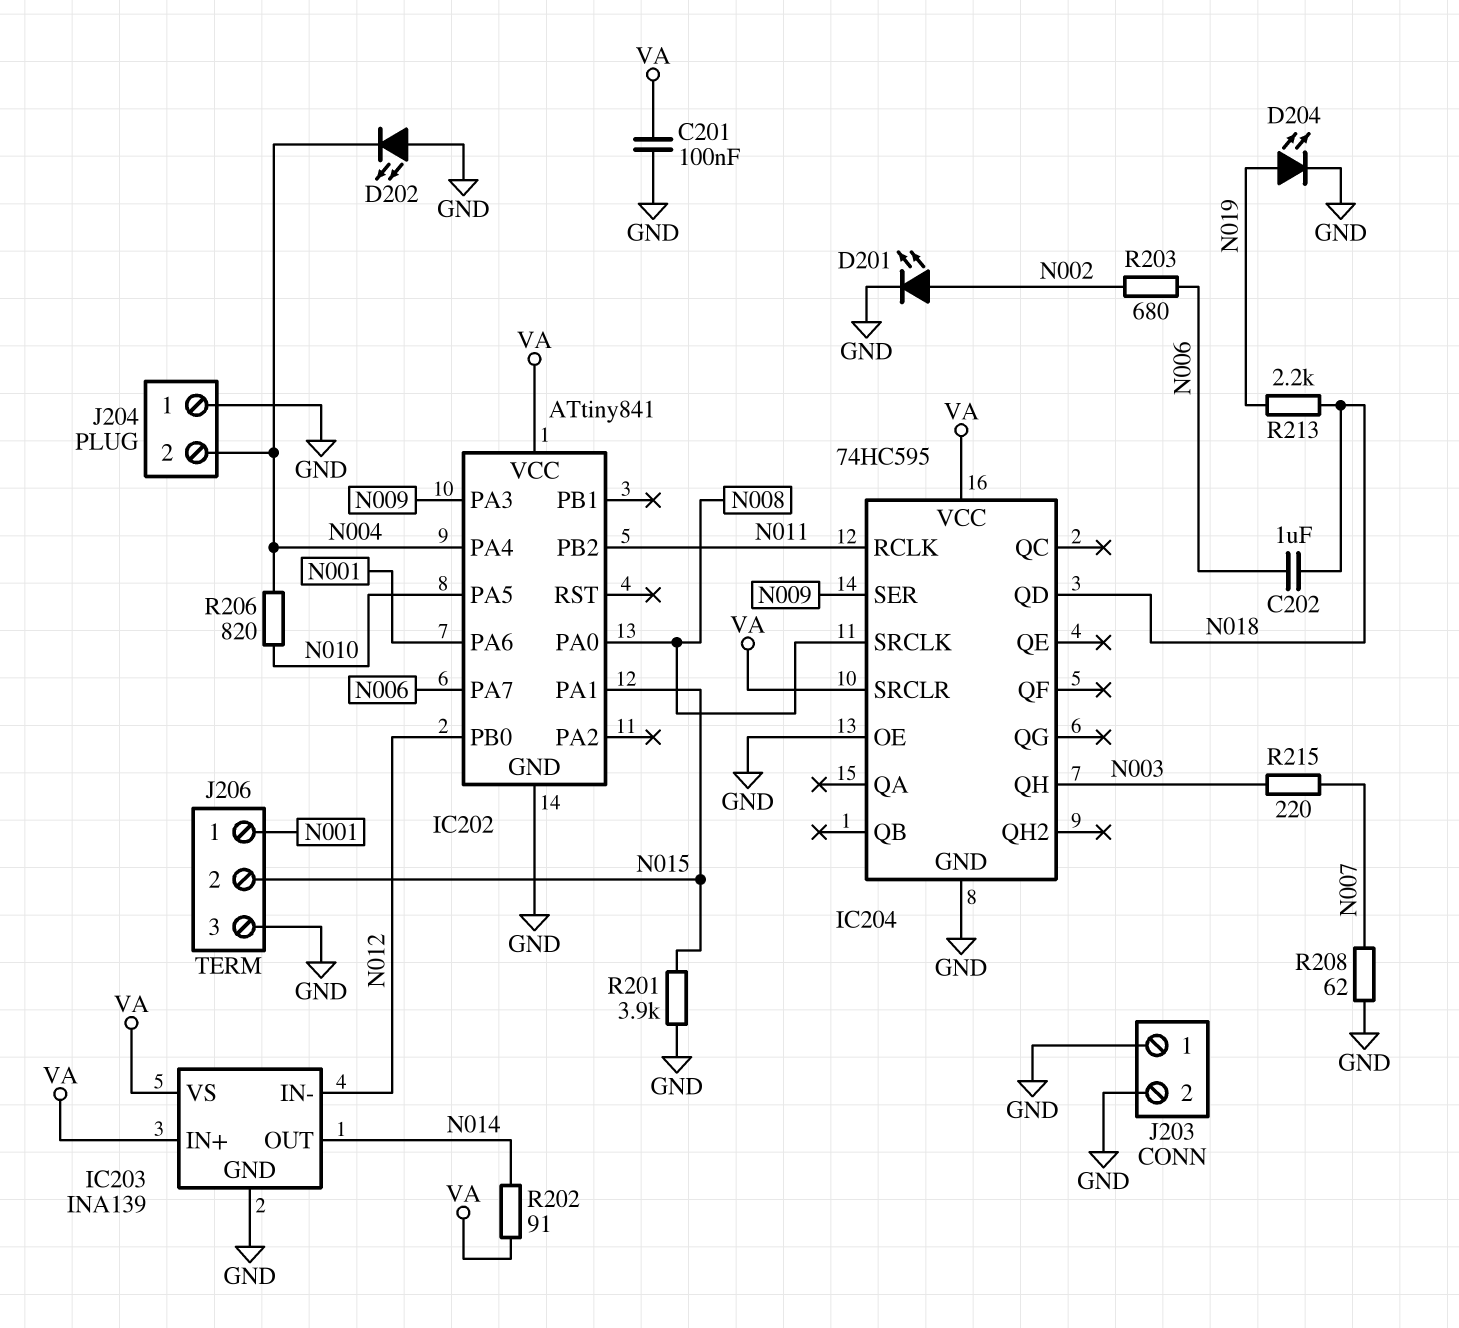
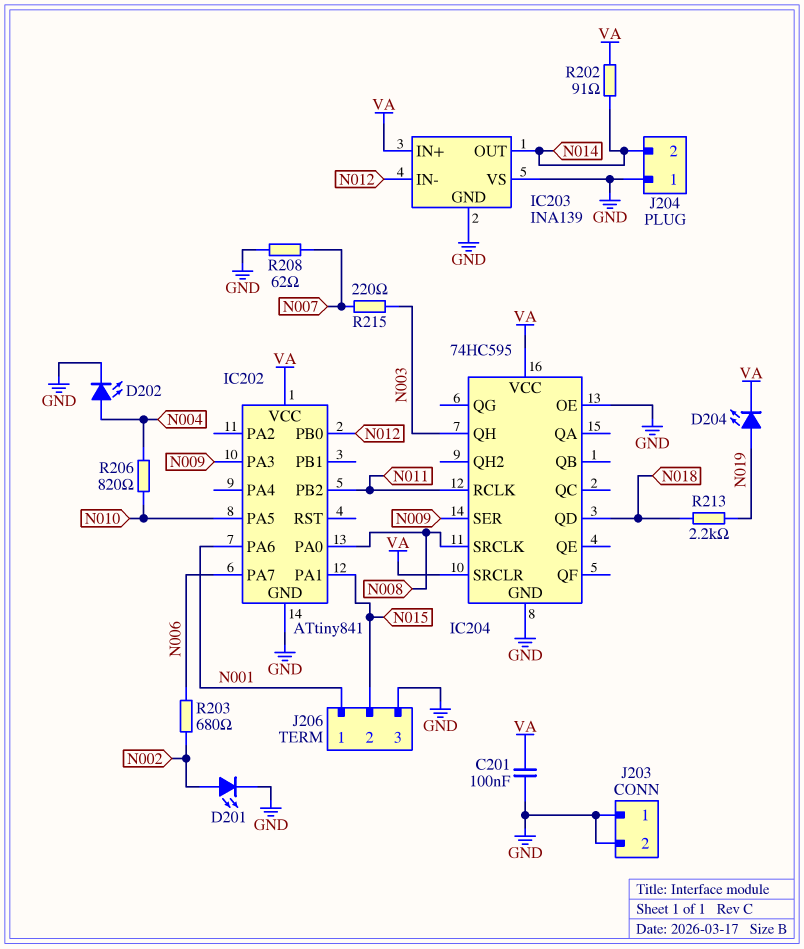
C202: 1uF (N006, N018) -> none
D202: LED (A GND, K N004) -> LED (A N004, K GND)
D204: LED (A N019, K GND) -> LED (A N019, K VA)
IC202 pin PA4: N004 -> none
IC203 pin VS: VA -> GND
J204 pin 2: N004 -> N014
R201: 3.9k (GND, N015) -> none

